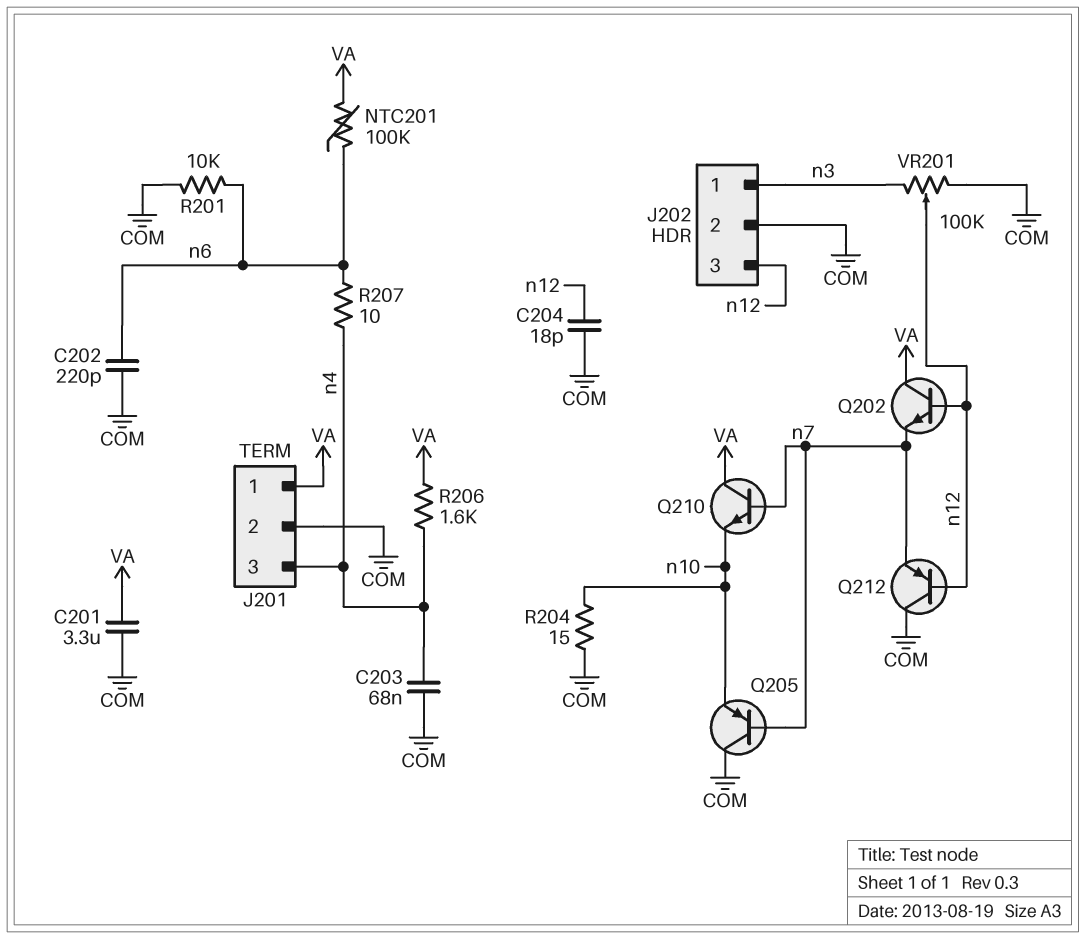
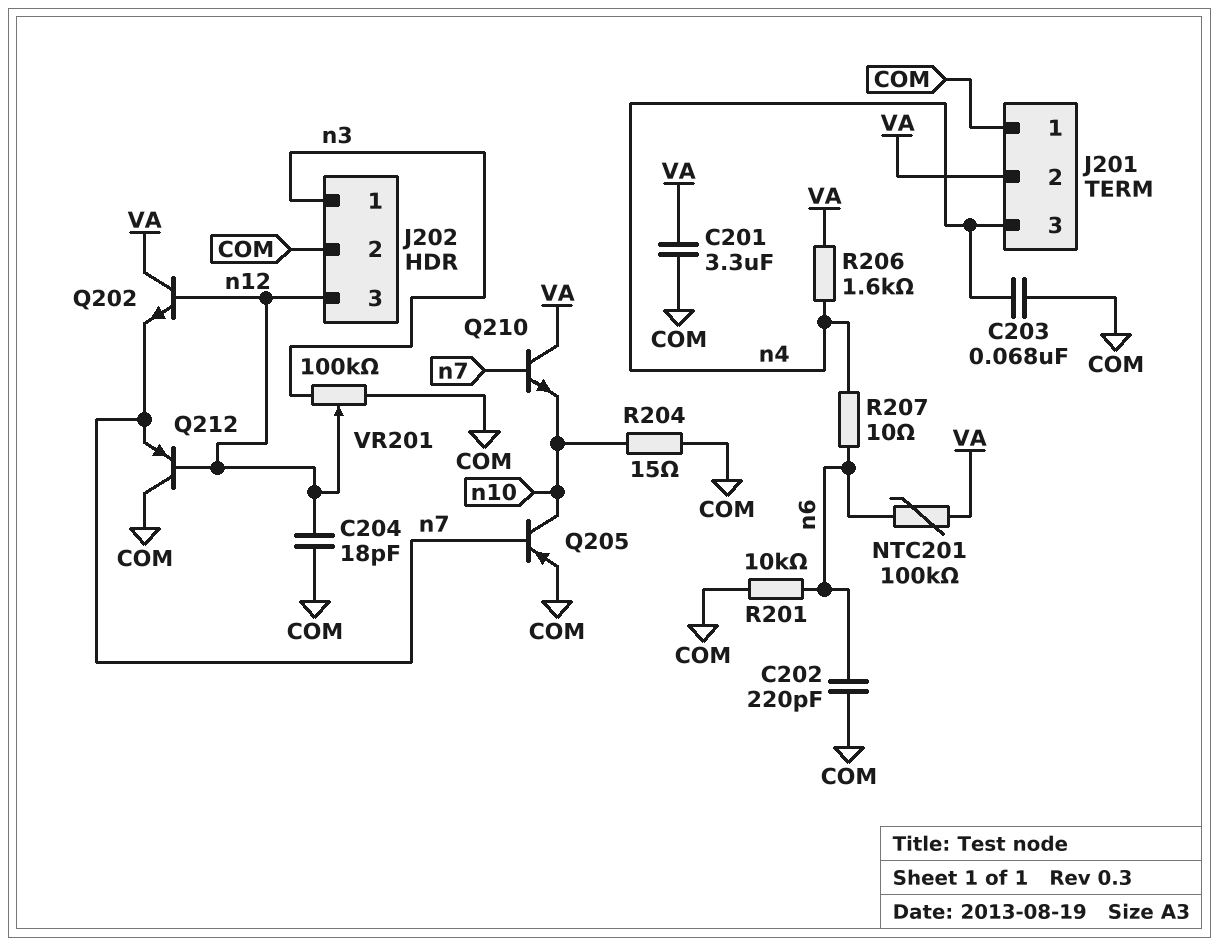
J201 pin 1: VA -> COM
J201 pin 2: COM -> VA
Q205: PNP (B n7, C COM, E n10) -> PNP (B n7, C n10, E COM)

